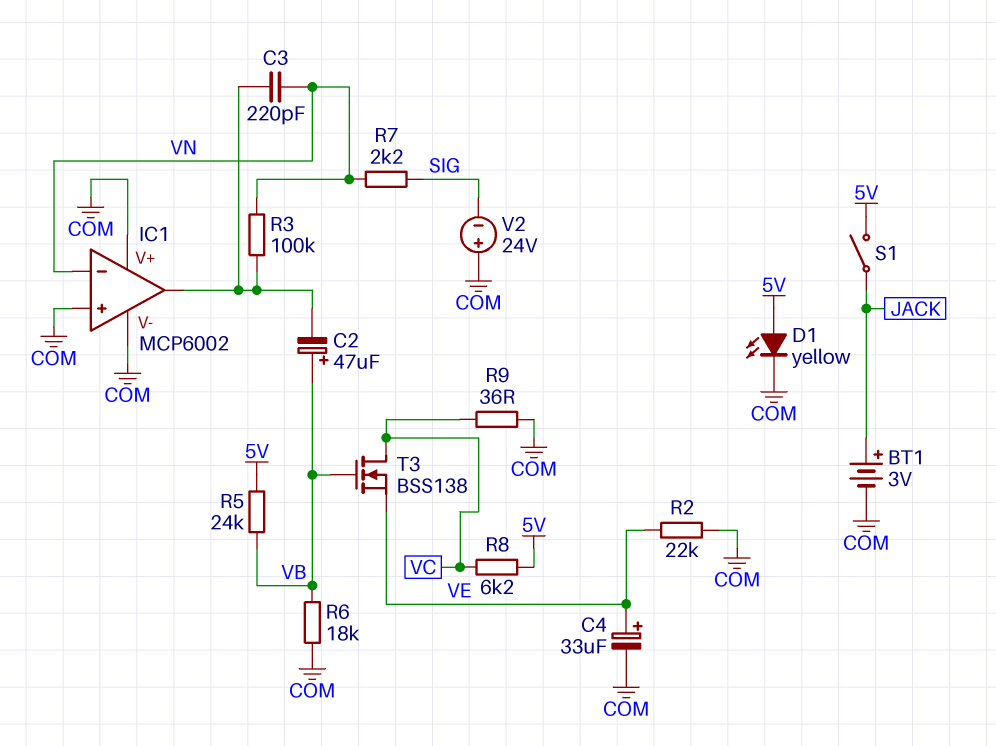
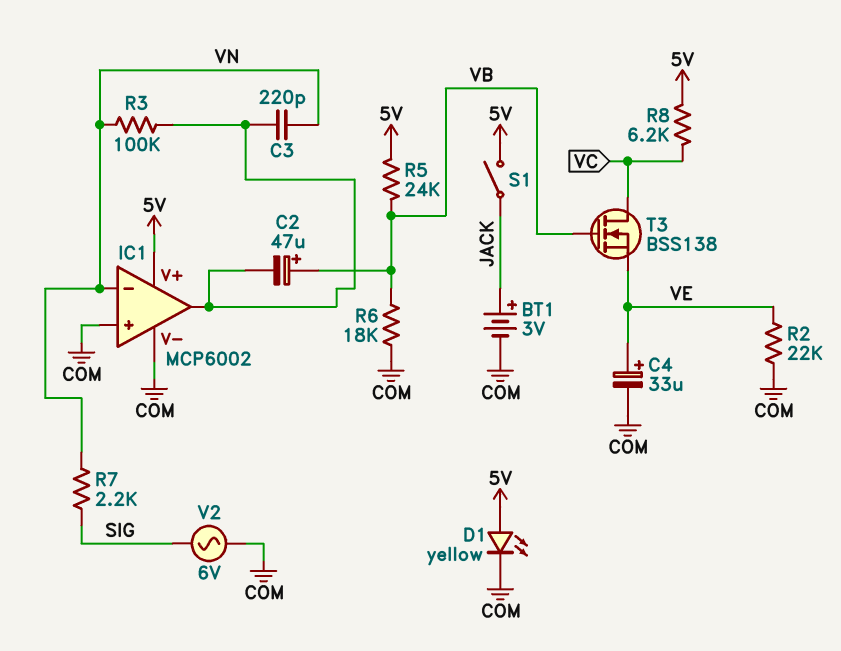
IC1 pin V+: COM -> 5V
R9: 36 (COM, VC) -> none
V2: 24V (plus COM, minus SIG) -> AC 6V (COM, SIG)

